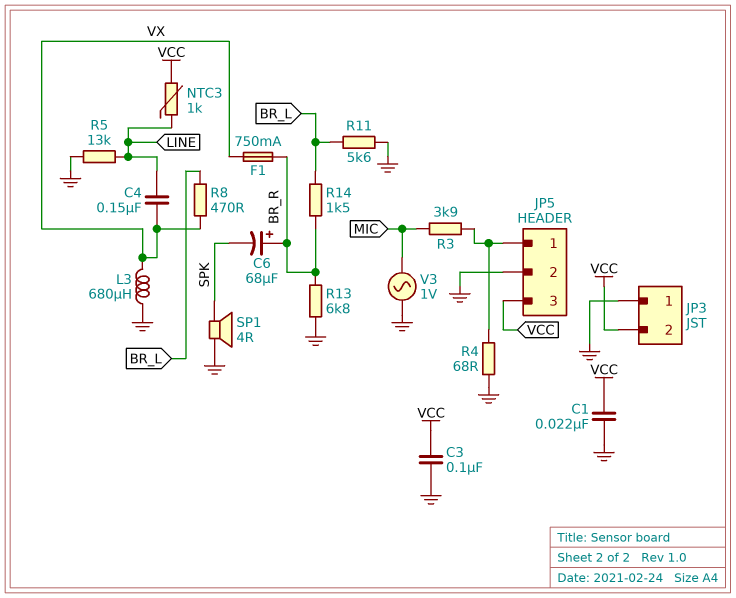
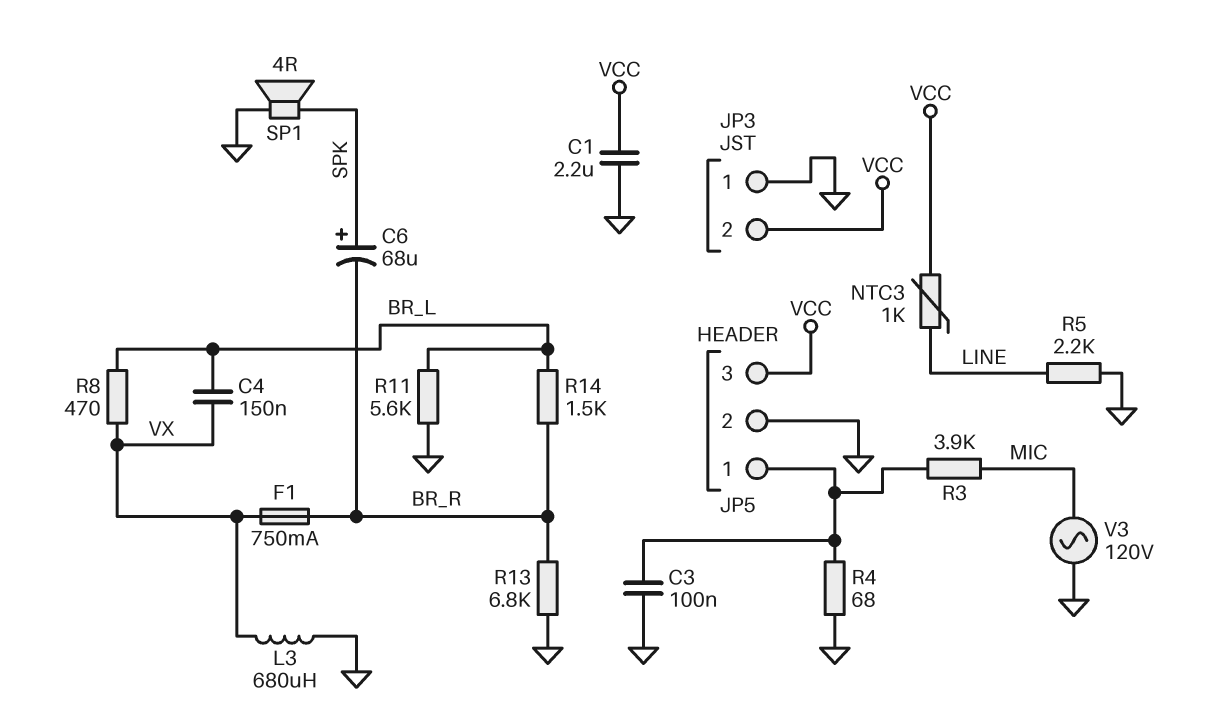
C1: 22nF (GND, VCC) -> 2.2uF (GND, VCC)
C3: 100nF (GND, VCC) -> 100nF (GND, JP5/1)
C4: 150nF (LINE, VX) -> 150nF (BR_L, VX)
C6: 68uF (plus BR_R, minus SPK) -> 68uF (plus SPK, minus BR_R)
R5: 13k (GND, LINE) -> 2.2k (GND, LINE)
V3: AC 1V (GND, MIC) -> AC 120V (GND, MIC)

